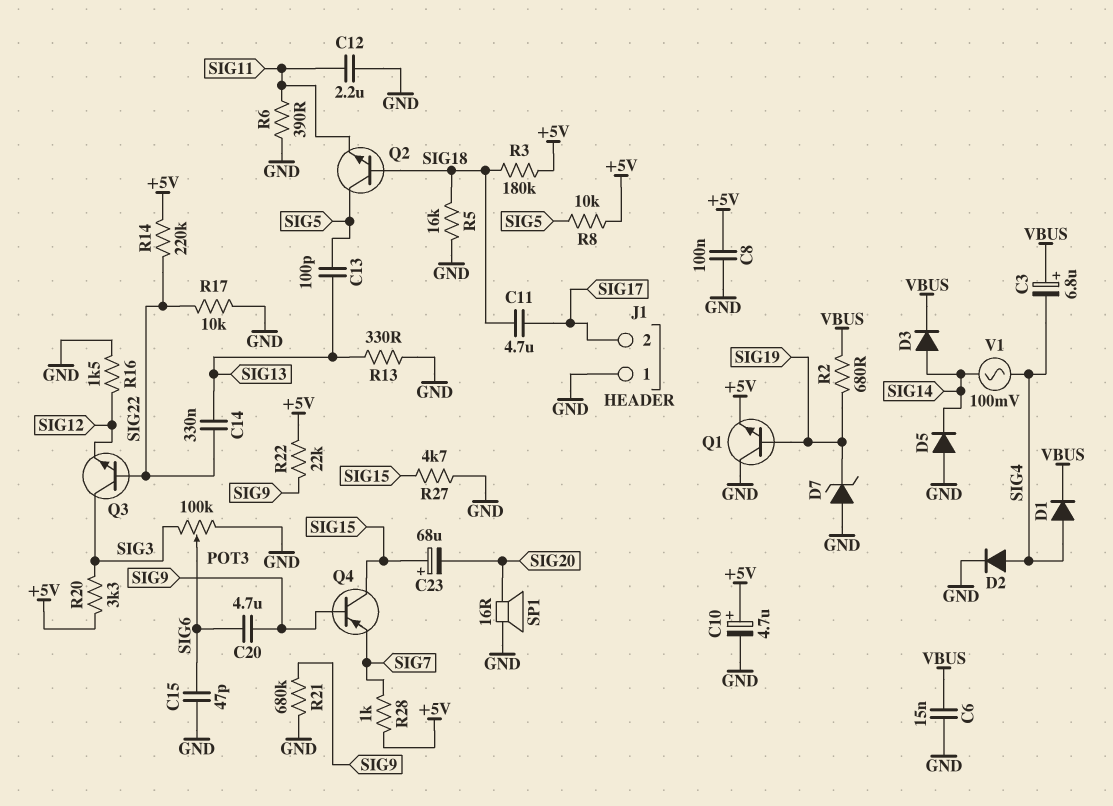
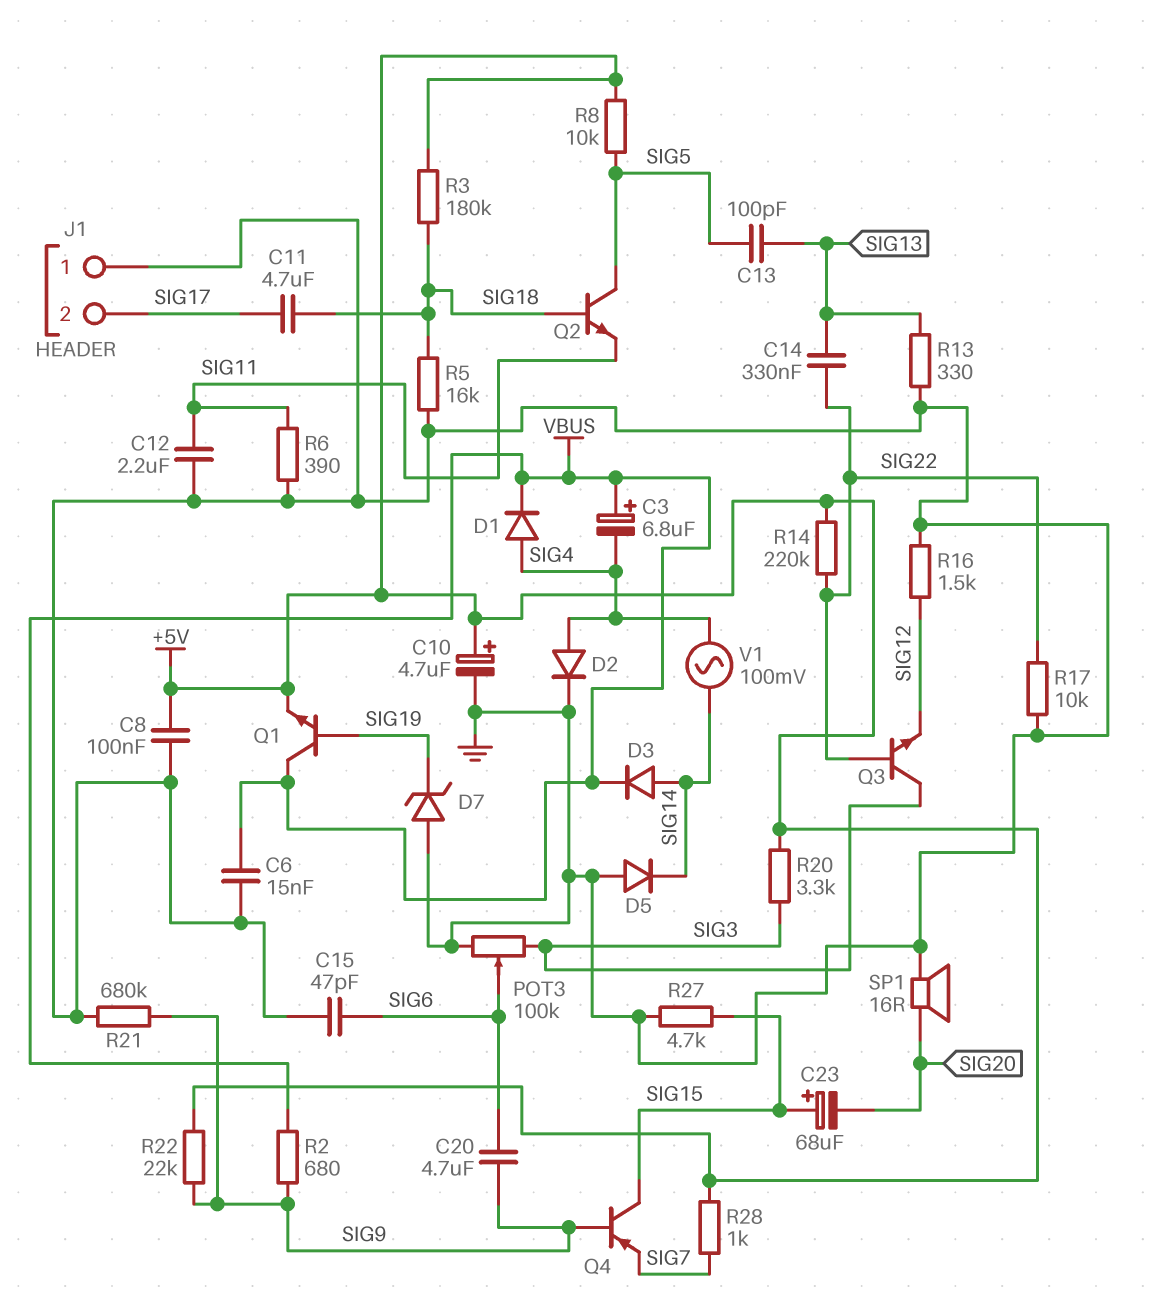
Q1: NPN (B SIG19, C GND, E +5V) -> NPN (B SIG19, C VBUS, E +5V)
R2: 680 (SIG19, VBUS) -> 680 (SIG9, VBUS)

